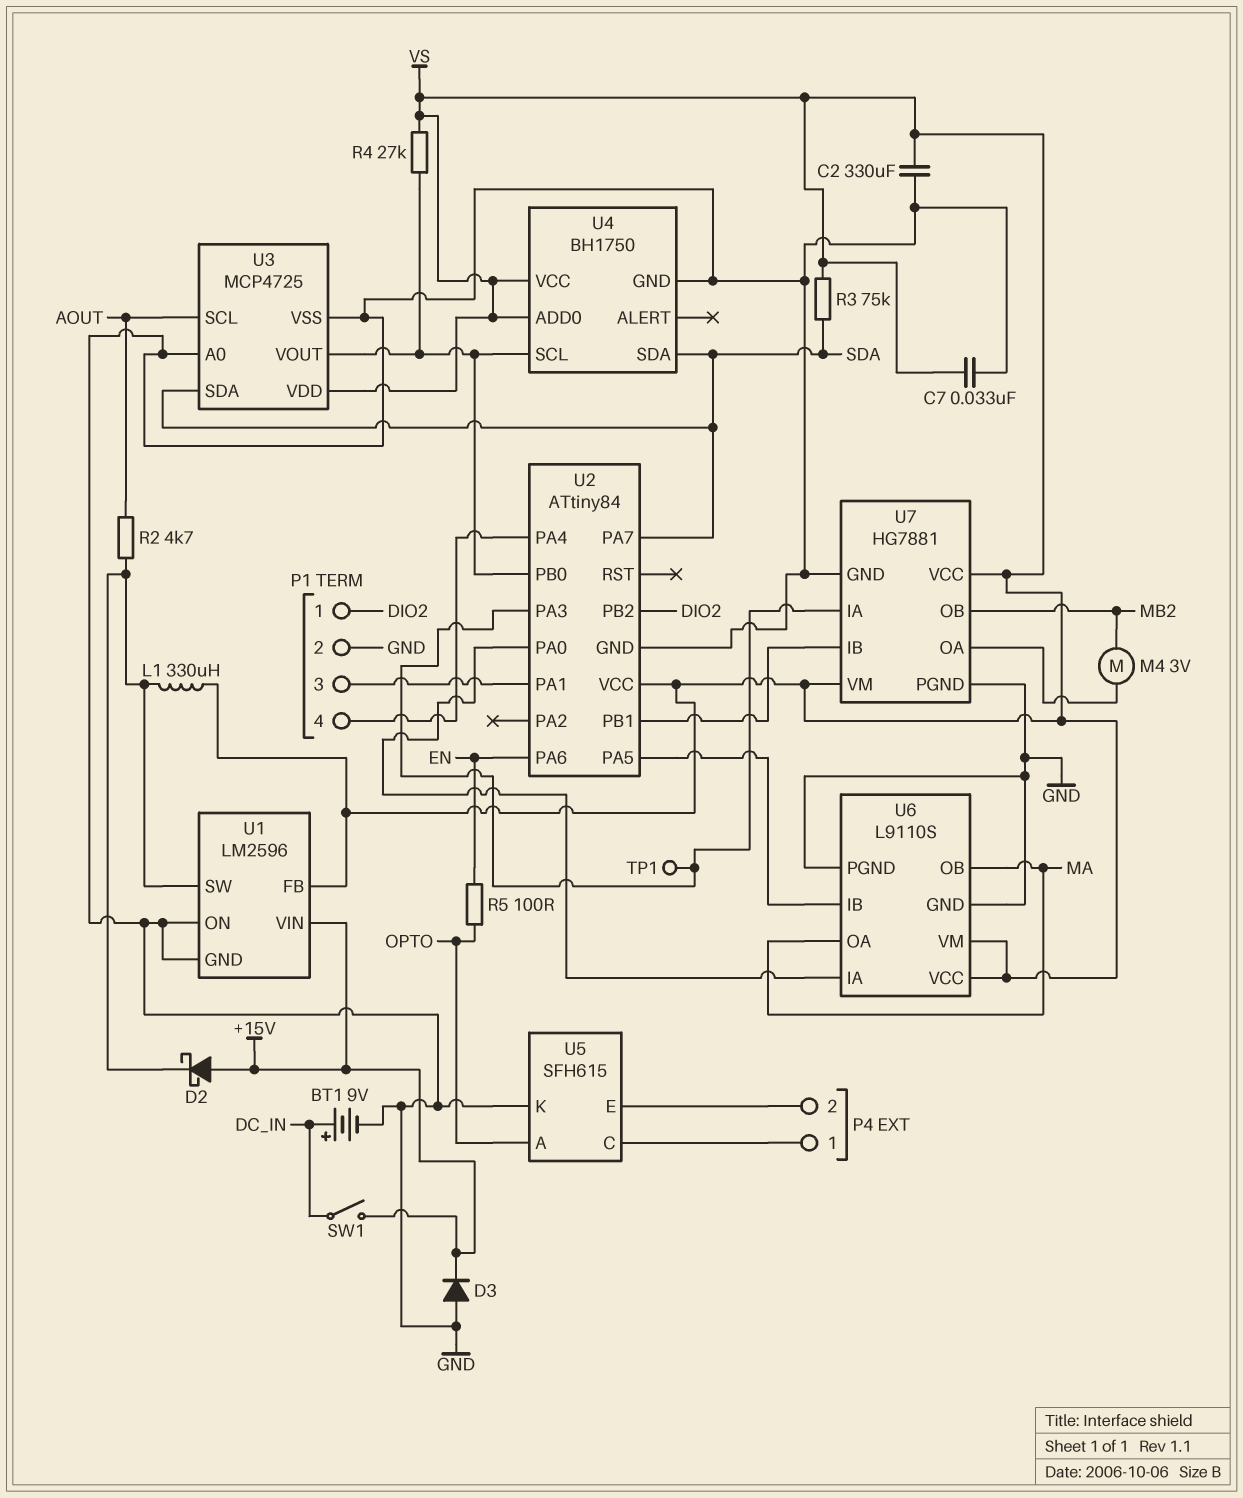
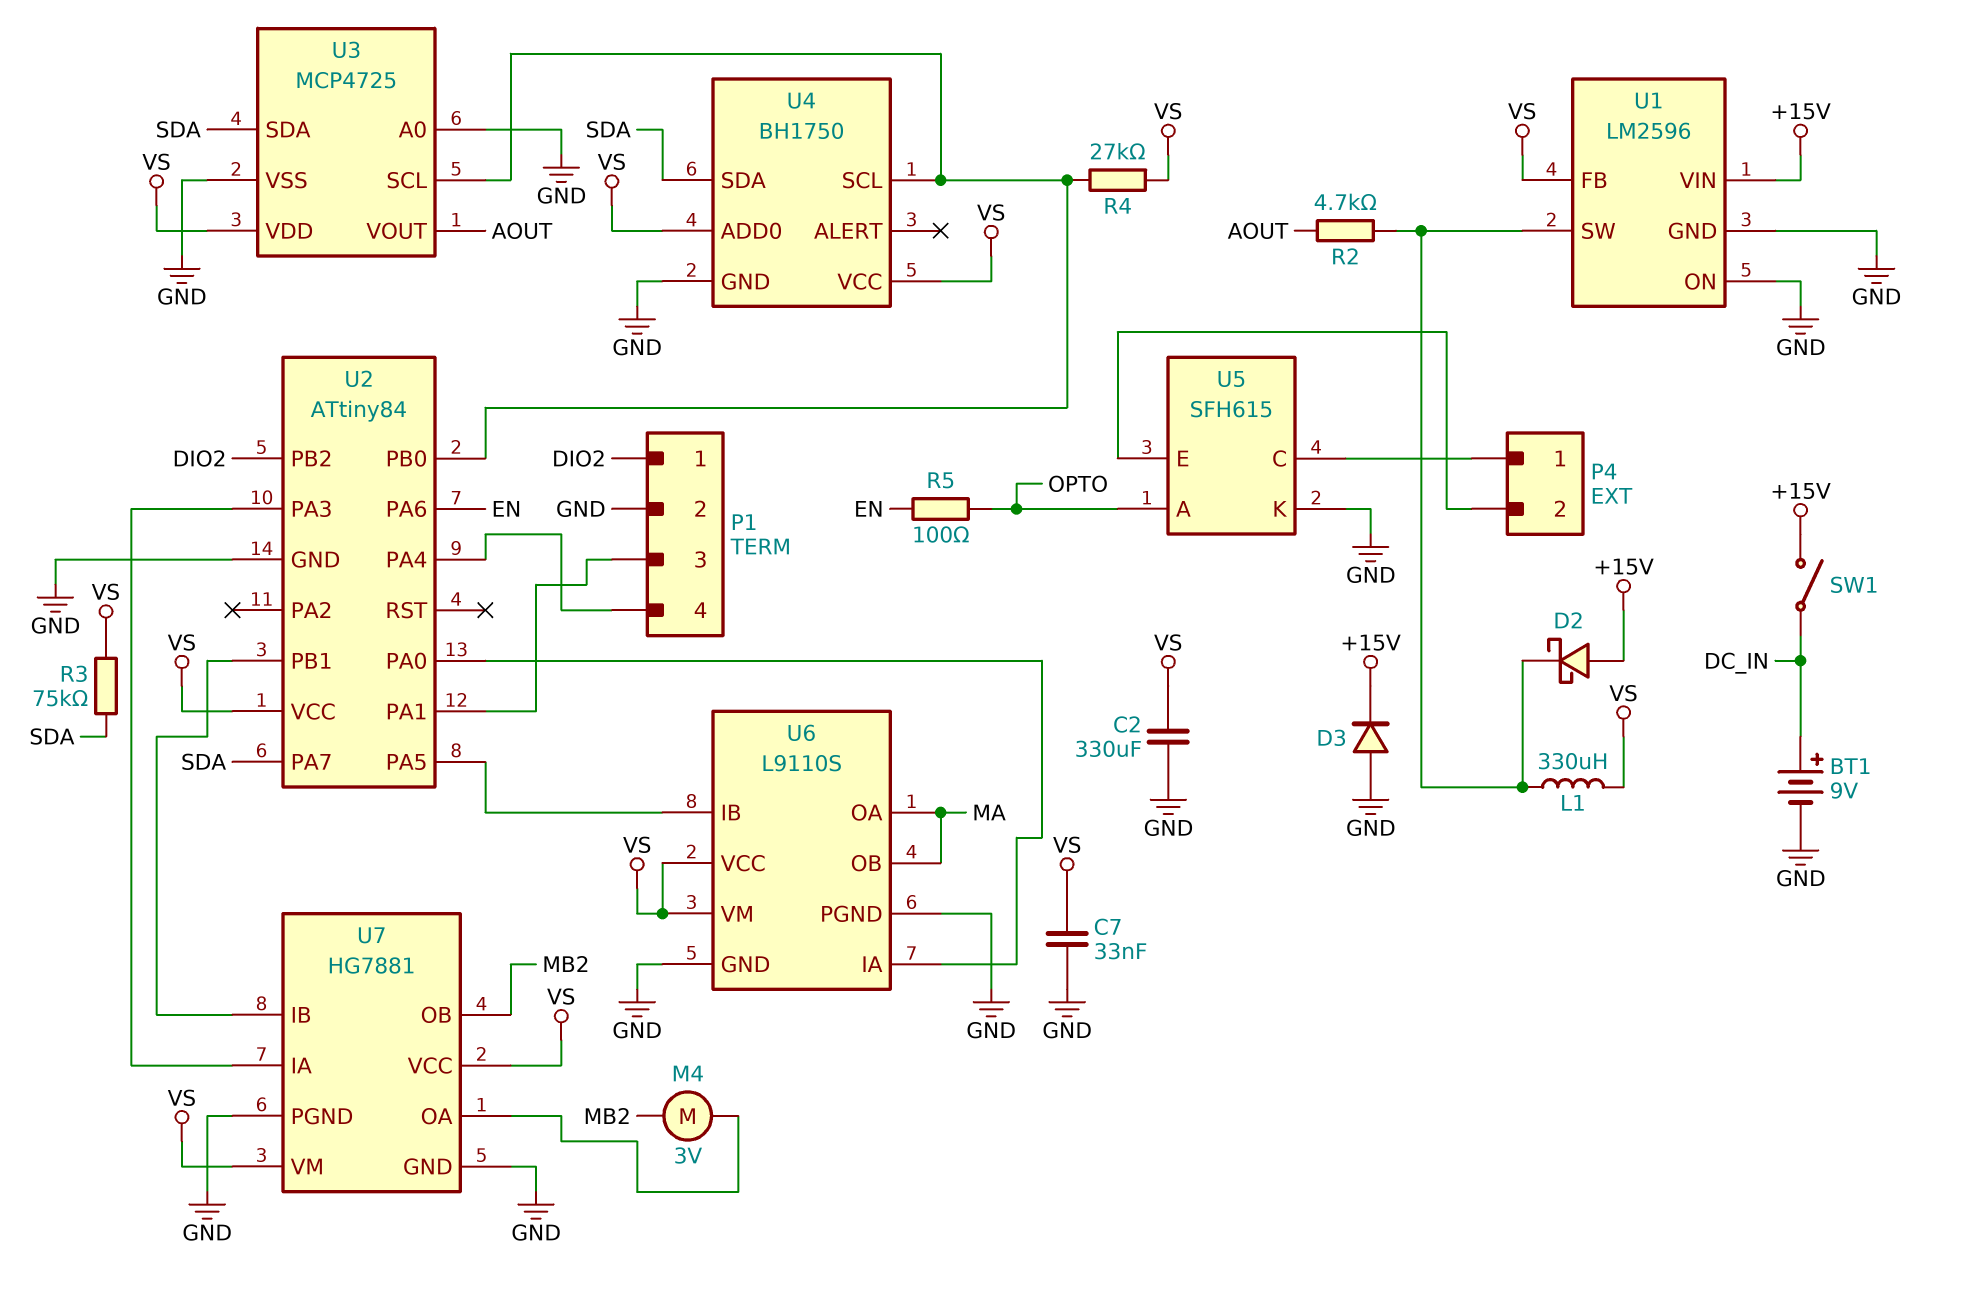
TP1: test point (U2/PA3) -> none
U3 pin SCL: AOUT -> U2/PB0
U3 pin VOUT: U2/PB0 -> AOUT

